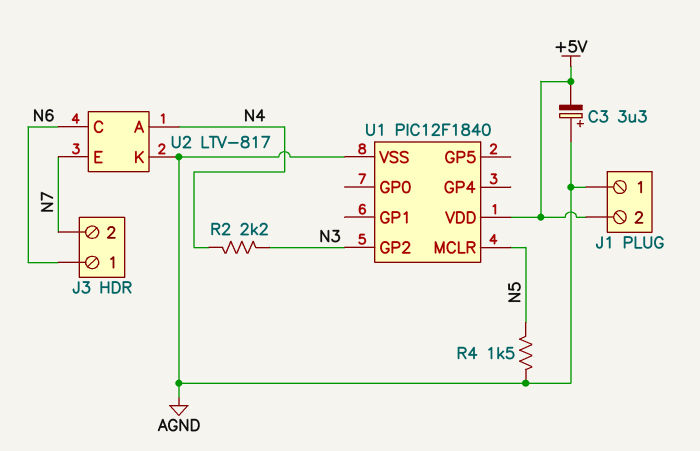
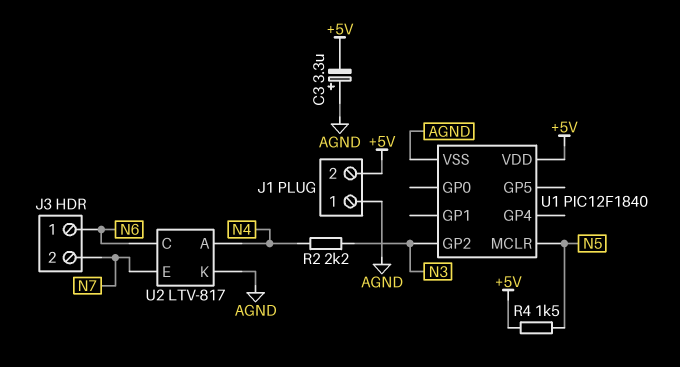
R4: 1.5k (AGND, N5) -> 1.5k (+5V, N5)

